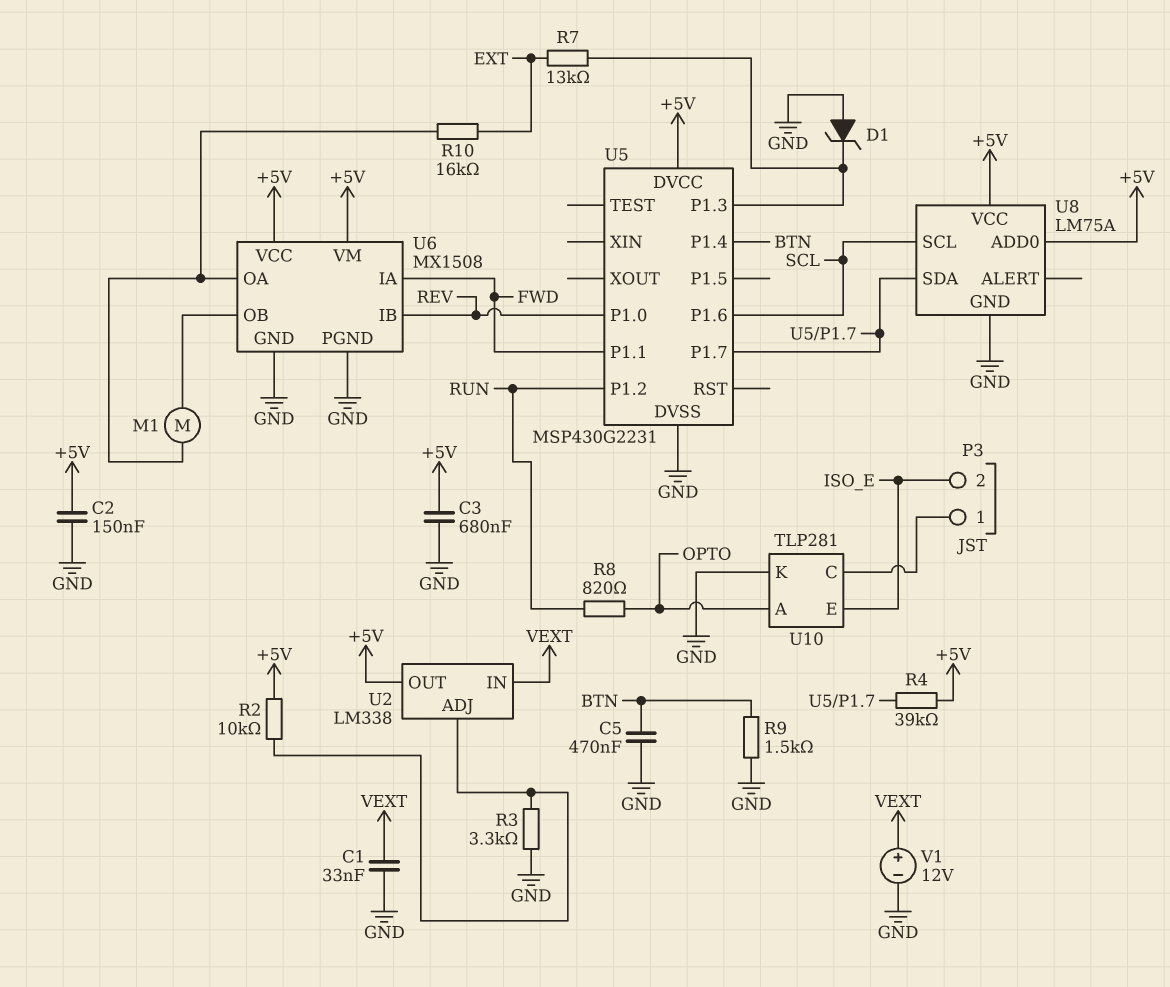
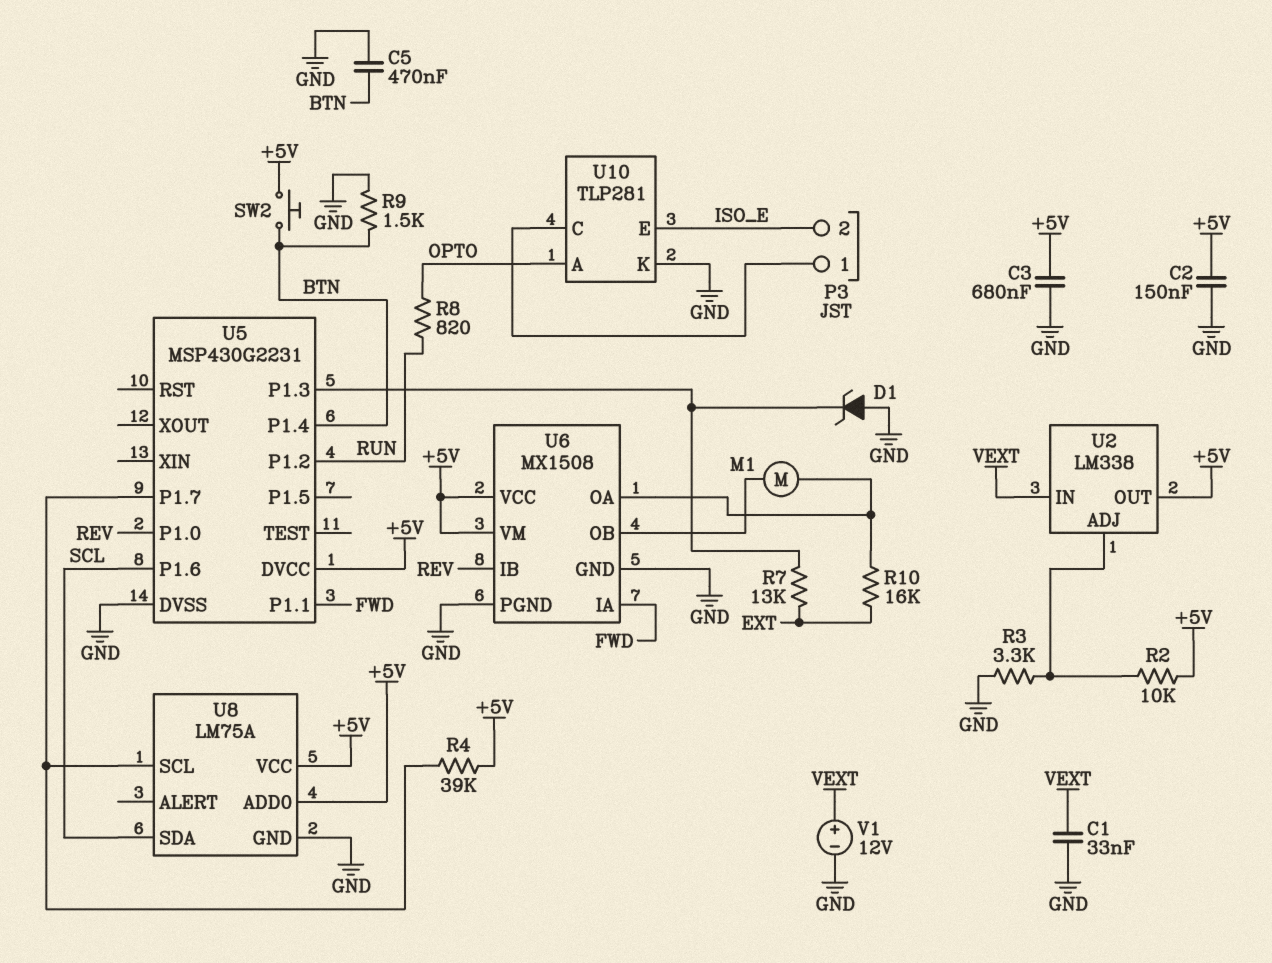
SW2: none -> button (+5V, BTN)
U8 pin SCL: SCL -> U5/P1.7
U8 pin SDA: U5/P1.7 -> SCL

